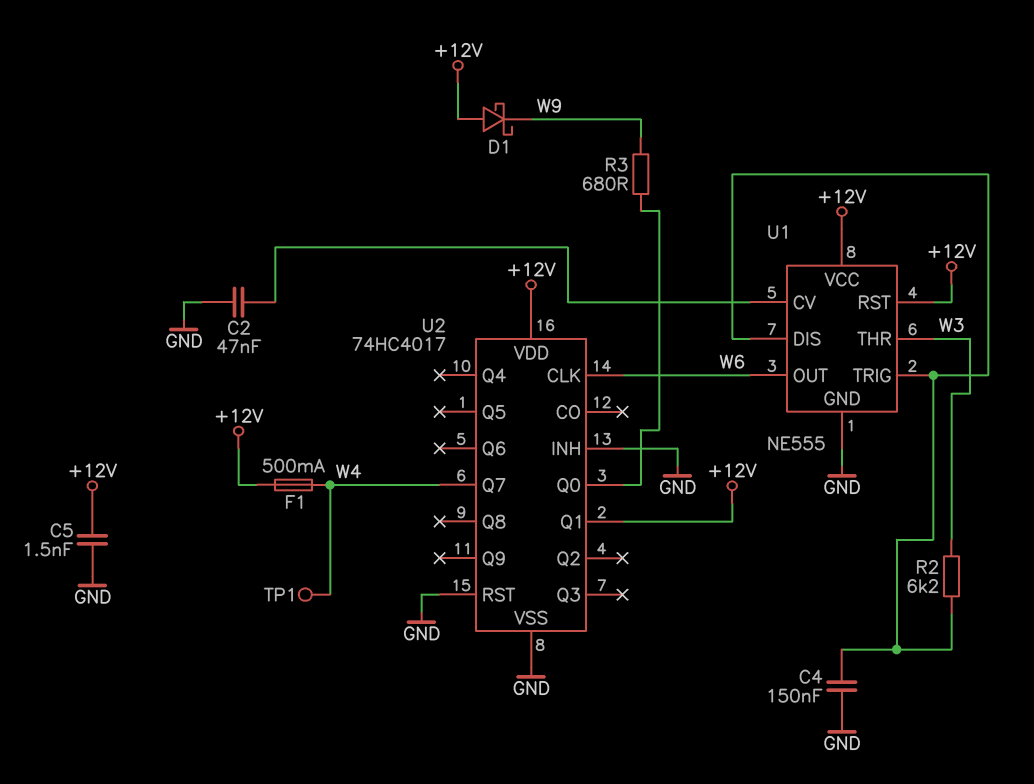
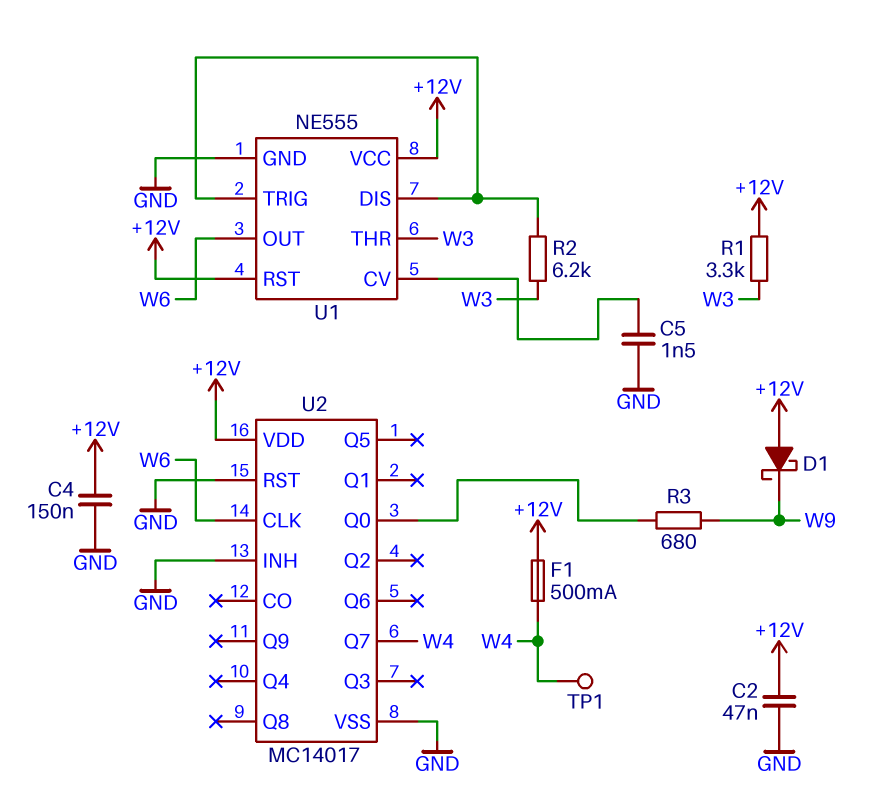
C2: 47nF (GND, U1/CV) -> 47nF (+12V, GND)
C4: 150nF (GND, U1/DIS) -> 150nF (+12V, GND)
C5: 1.5nF (+12V, GND) -> 1.5nF (GND, U1/CV)
R1: none -> 3.3k (+12V, W3)
U2: 74HC4017 -> MC14017
U2 pin Q1: +12V -> none

